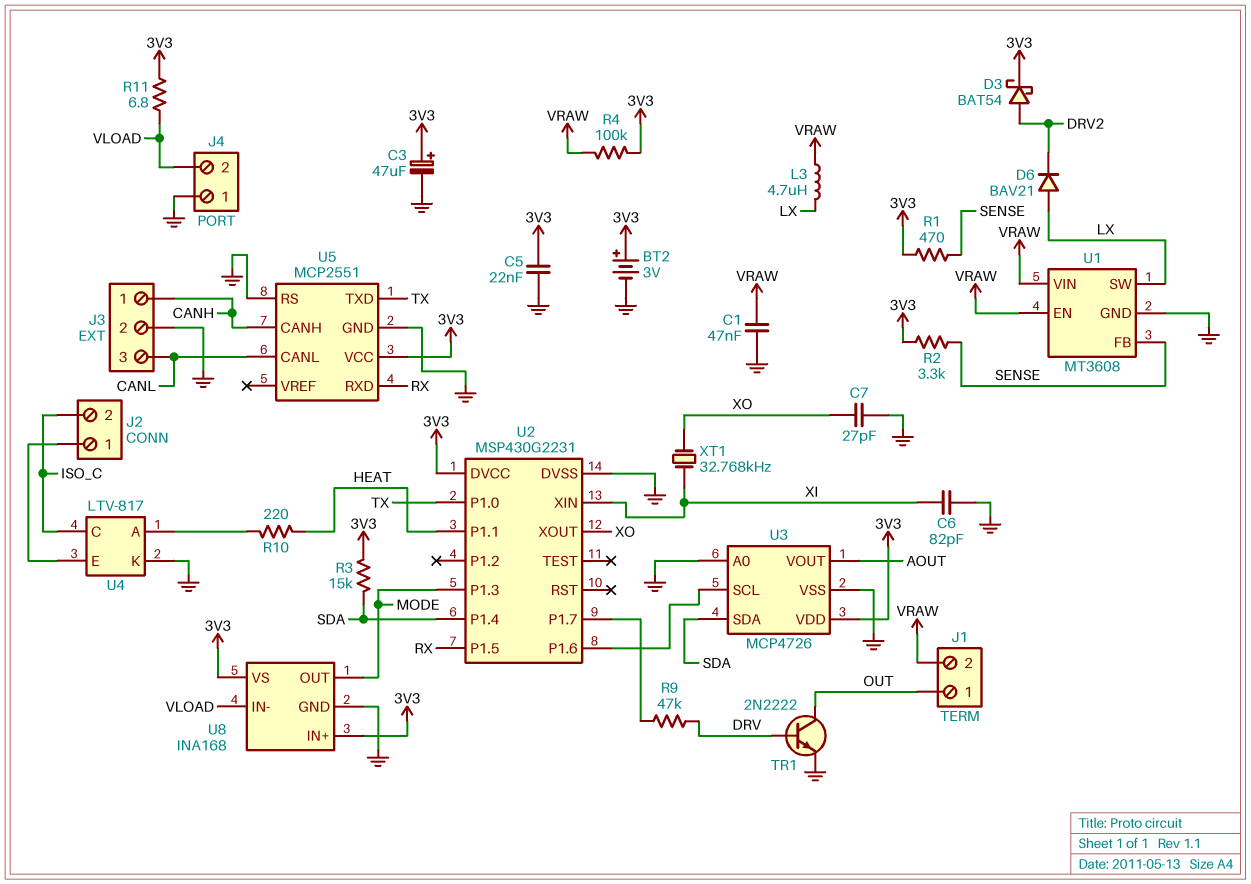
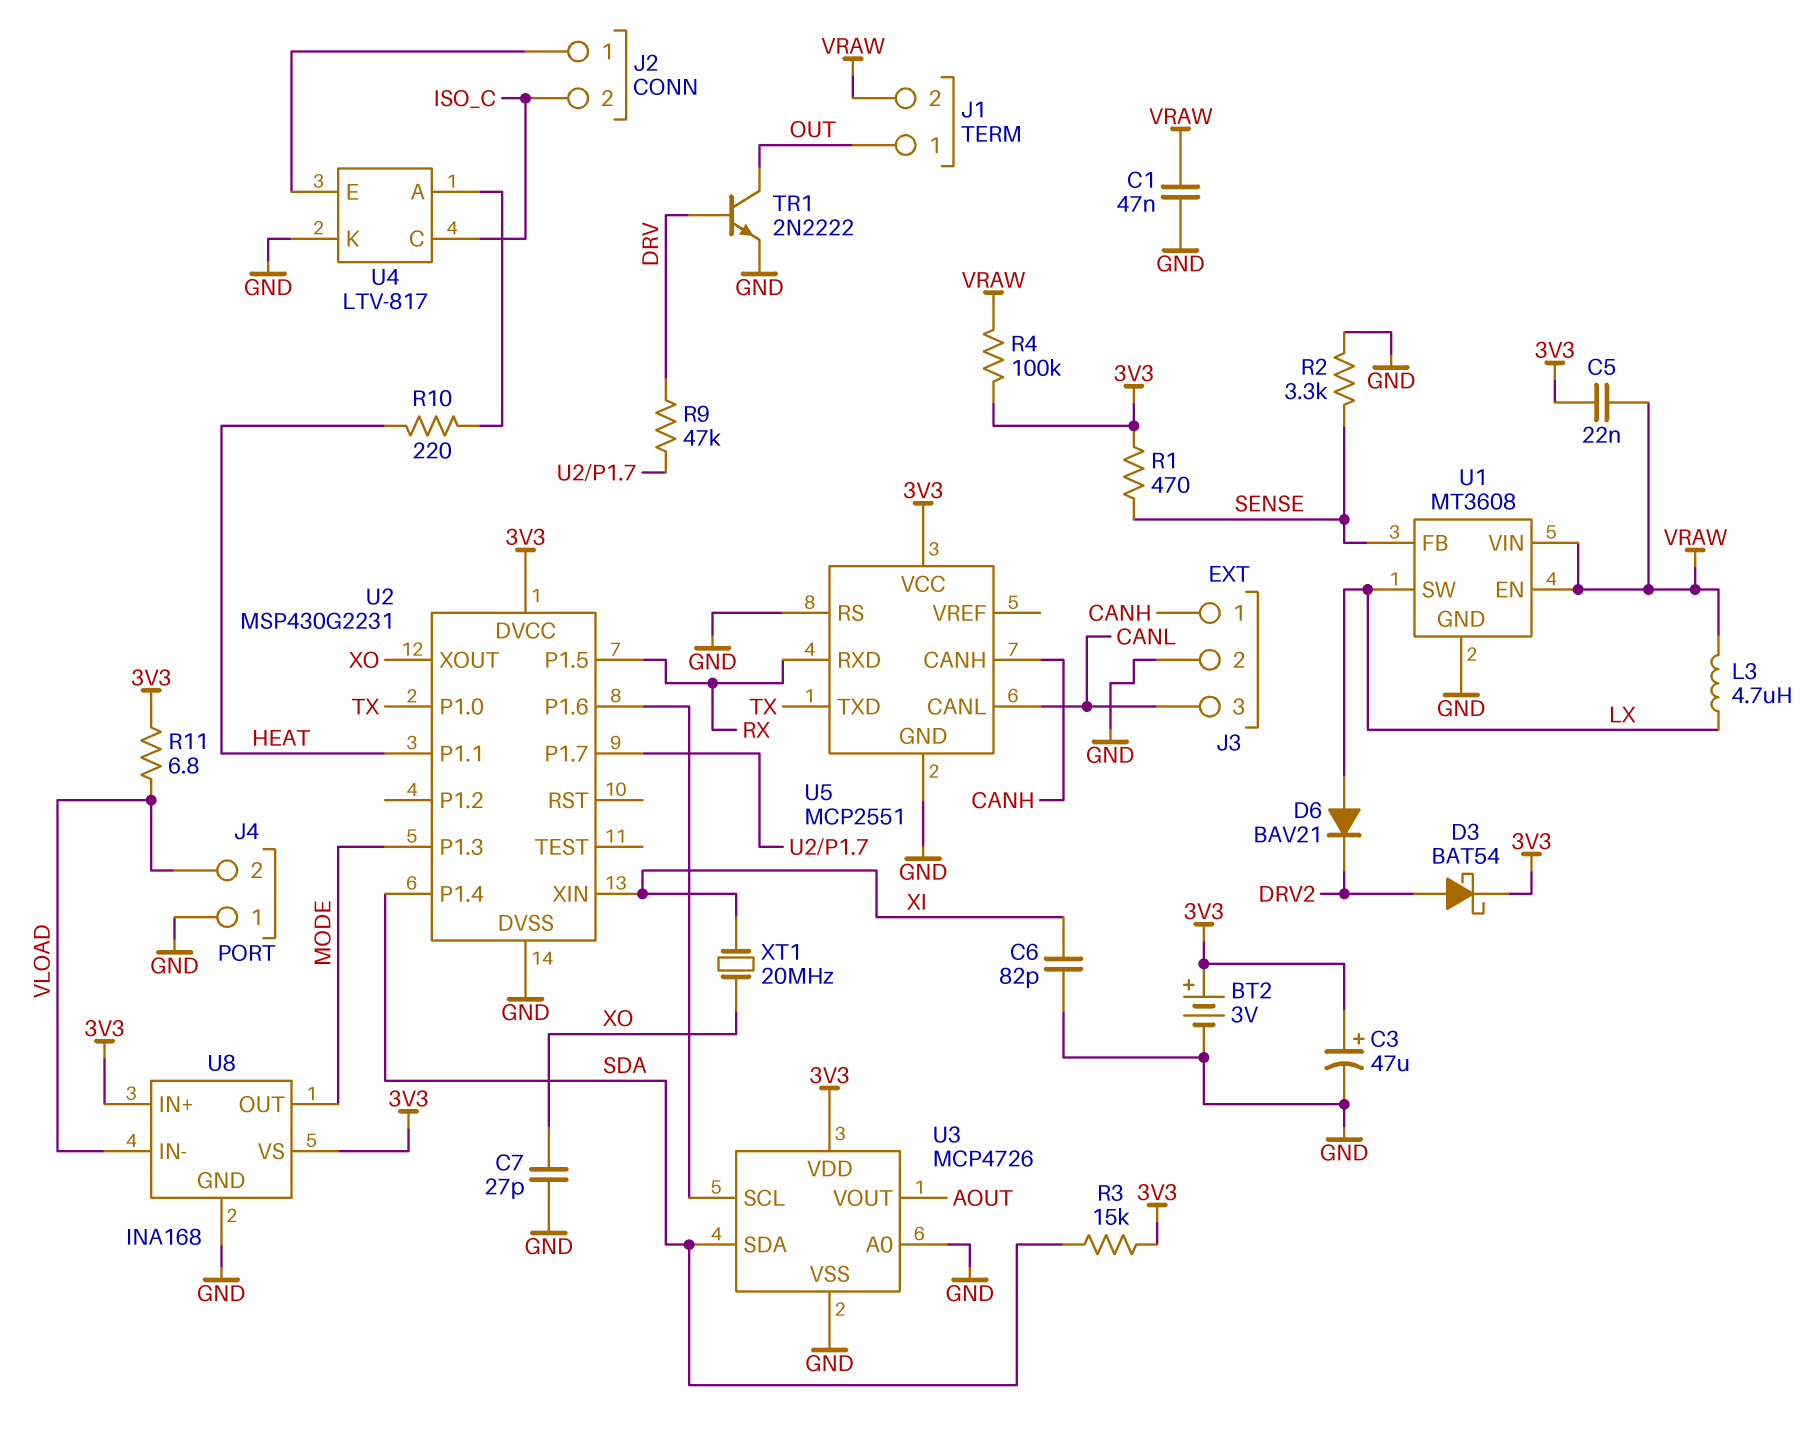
C5: 22nF (3V3, GND) -> 22nF (3V3, VRAW)
R2: 3.3k (3V3, SENSE) -> 3.3k (GND, SENSE)
XT1: 32.768kHz (XI, XO) -> 20MHz (XI, XO)

